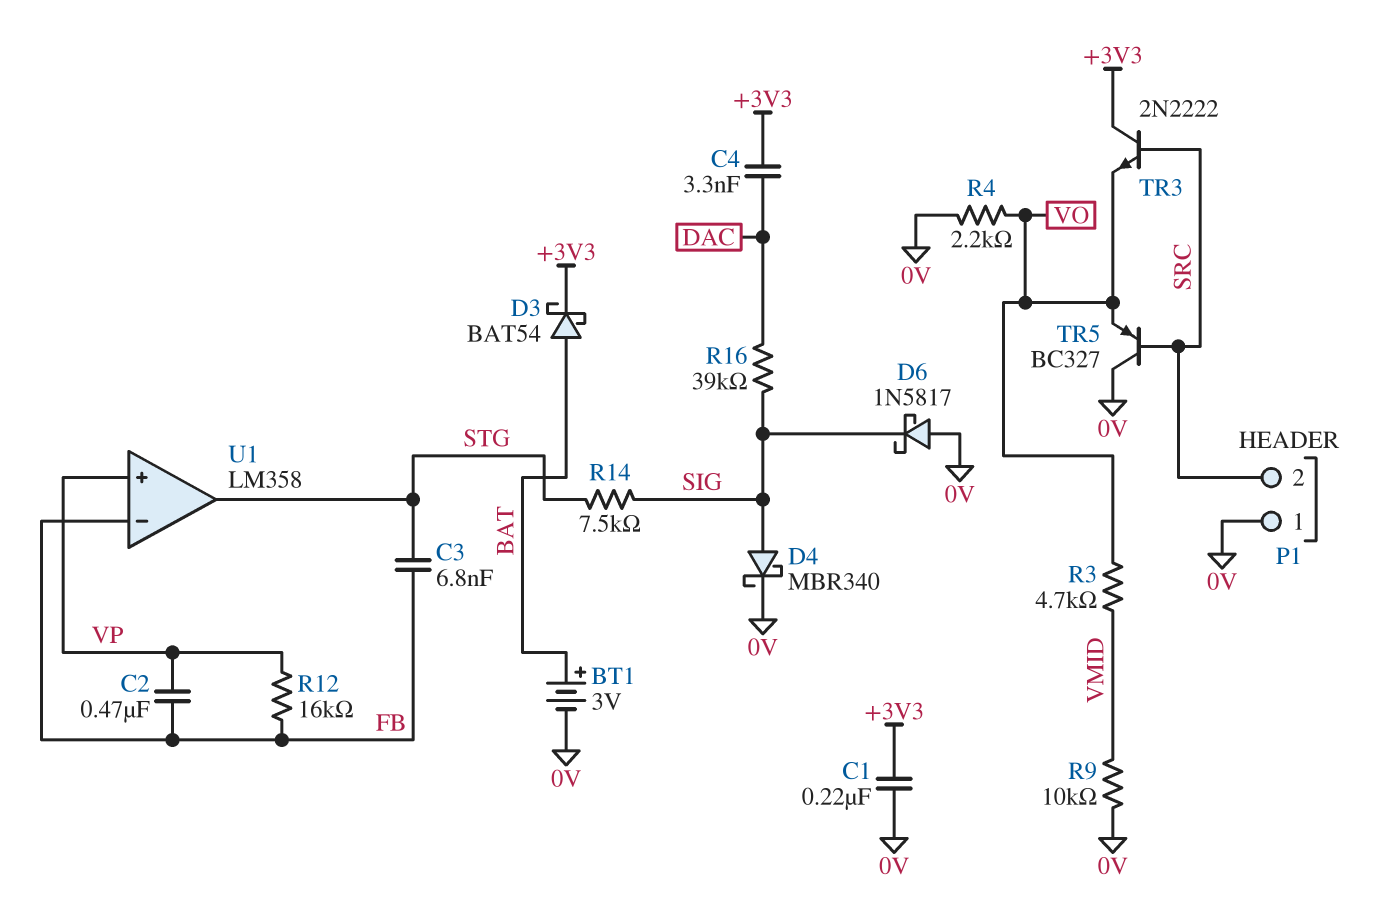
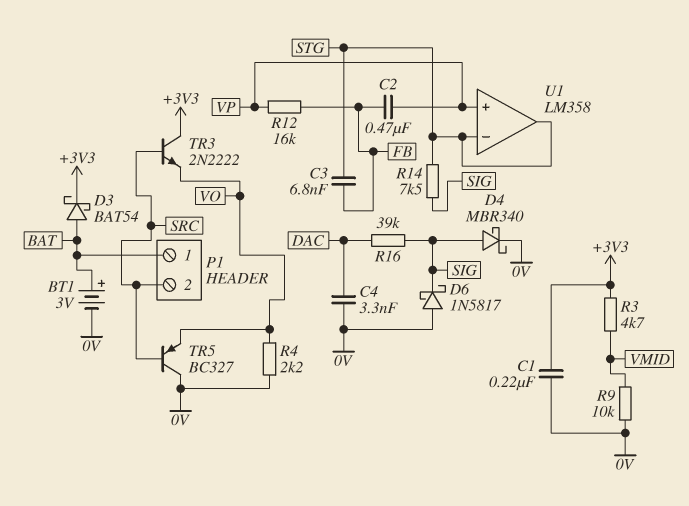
C4: 3.3nF (+3V3, DAC) -> 3.3nF (0V, DAC)
P1 pin 1: 0V -> BAT
R3: 4.7k (VMID, VO) -> 4.7k (+3V3, VMID)
U1 pin in-: FB -> STG

